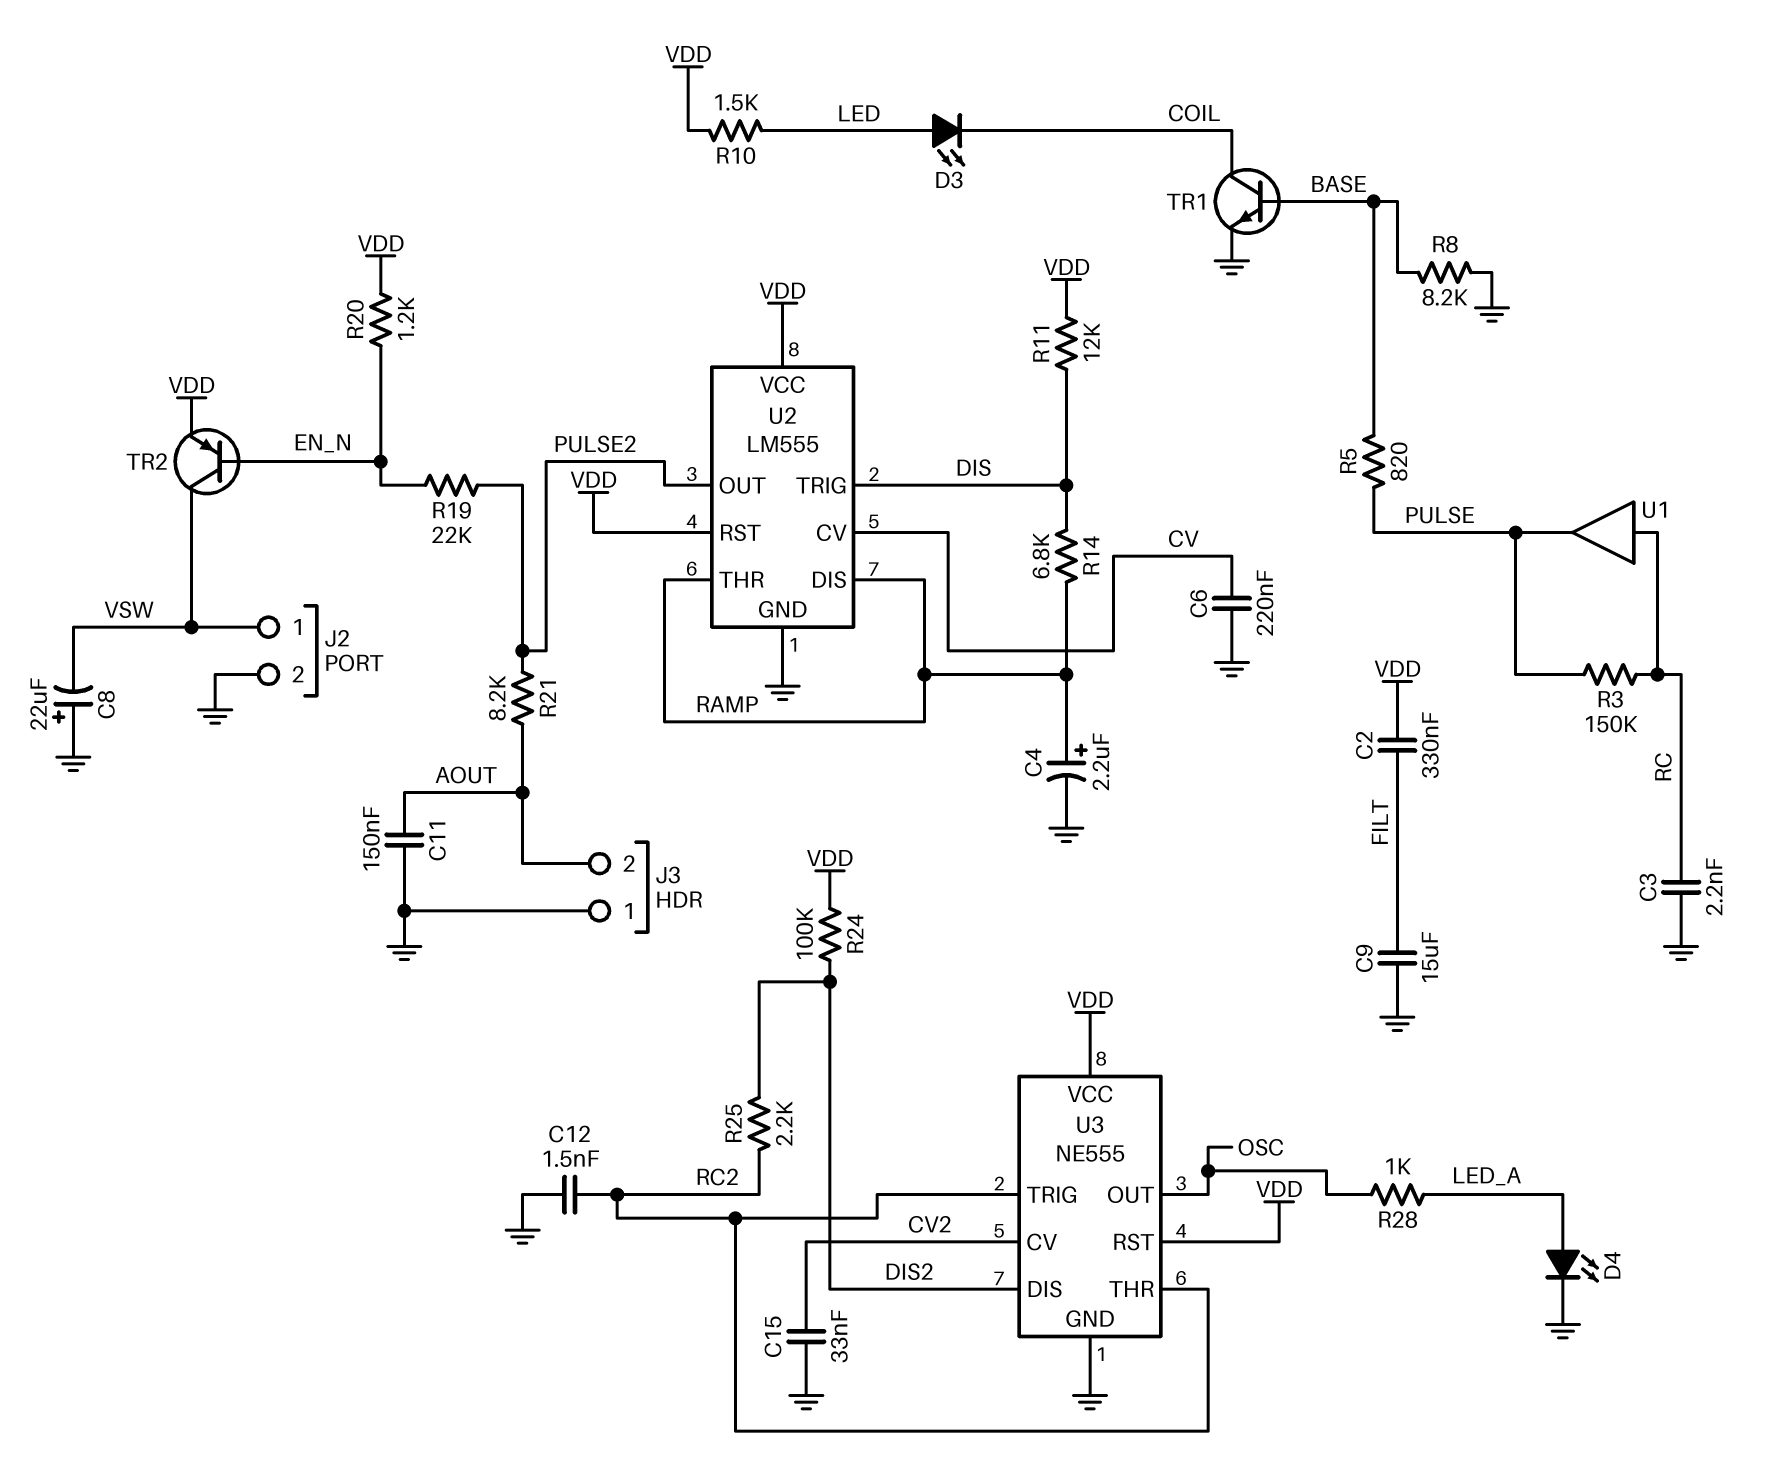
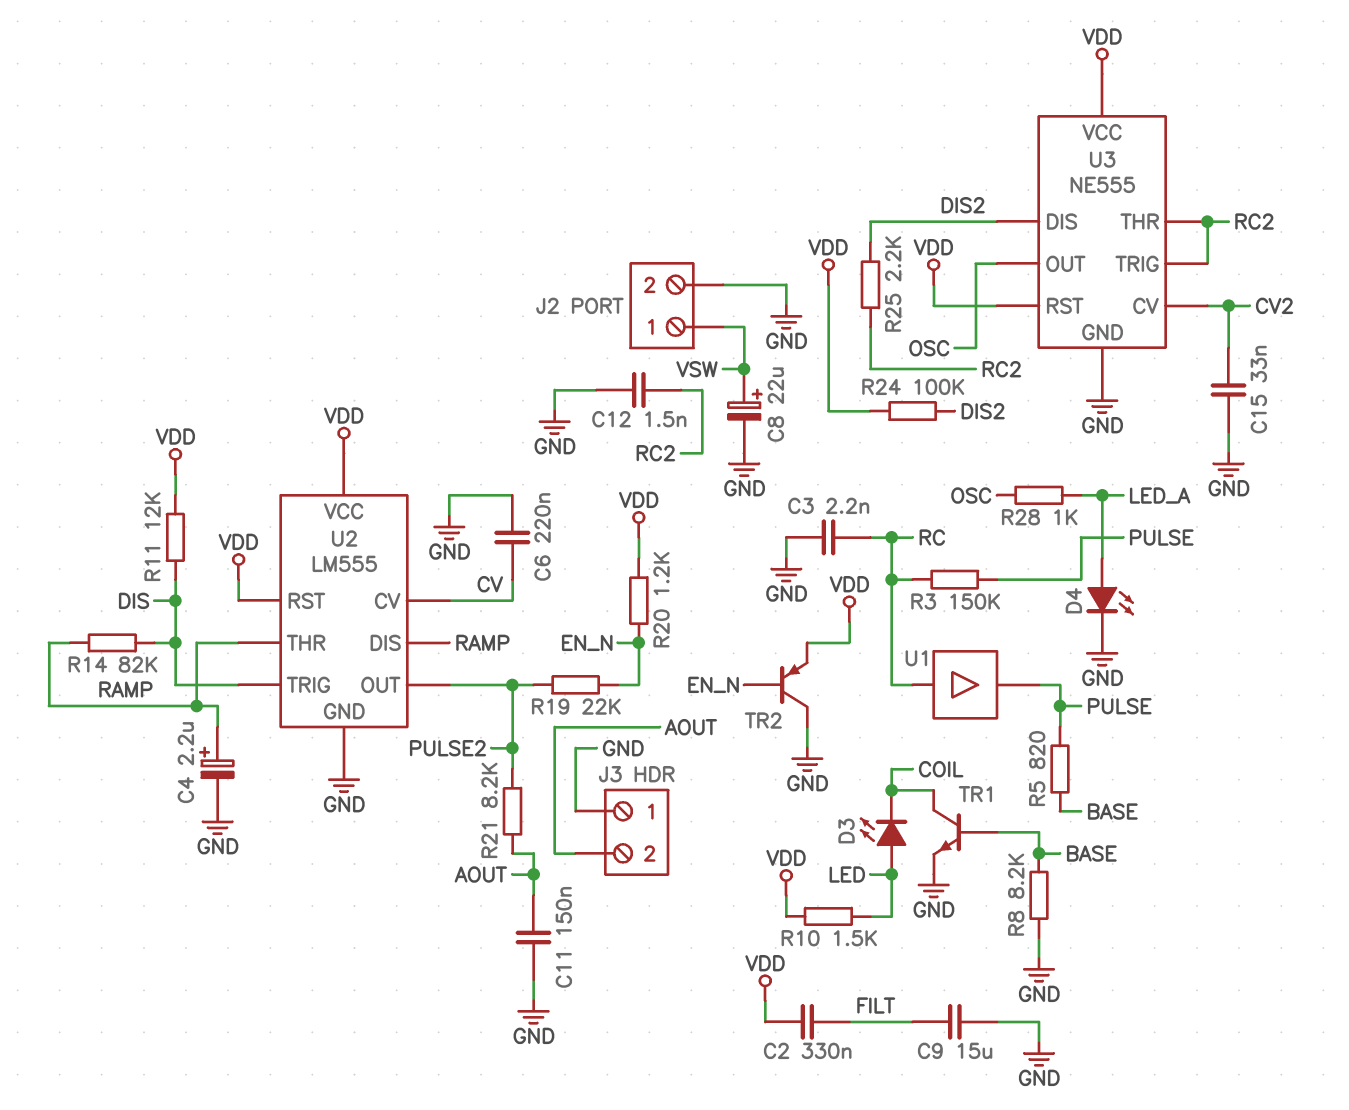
C8: 22uF (plus GND, minus VSW) -> 22uF (plus VSW, minus GND)
R14: 6.8k (DIS, RAMP) -> 82k (DIS, RAMP)
TR2: PNP (B EN_N, C VSW, E VDD) -> PNP (B EN_N, C GND, E VDD)

